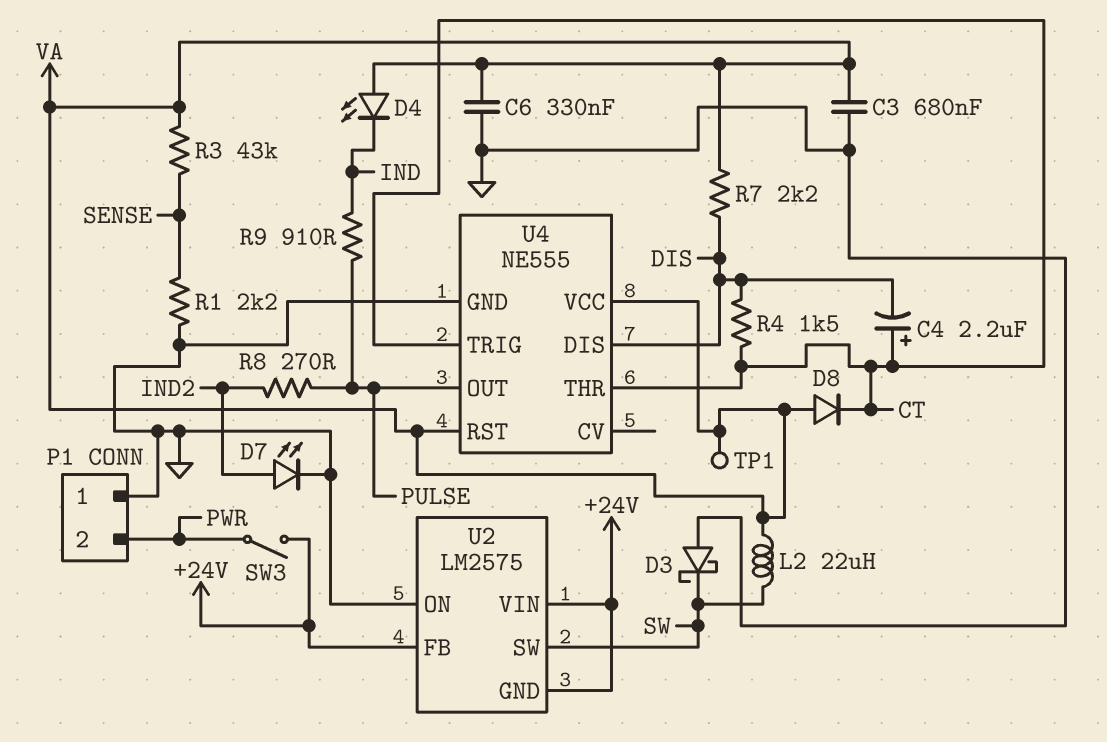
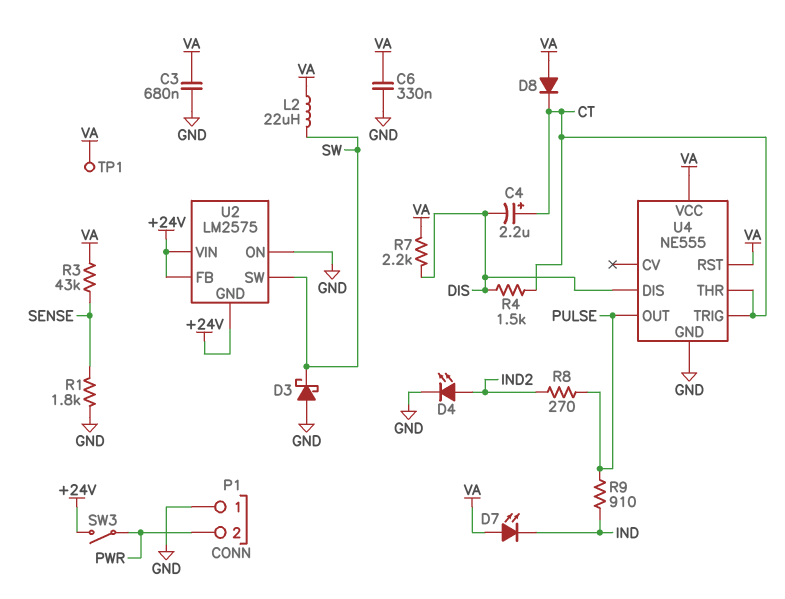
D4: LED (A VA, K IND) -> LED (A IND2, K GND)
D7: LED (A IND2, K GND) -> LED (A VA, K IND)
R1: 2.2k (GND, SENSE) -> 1.8k (GND, SENSE)

